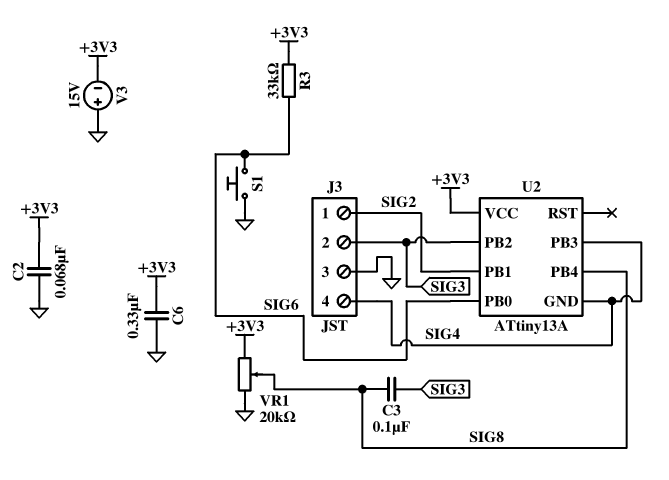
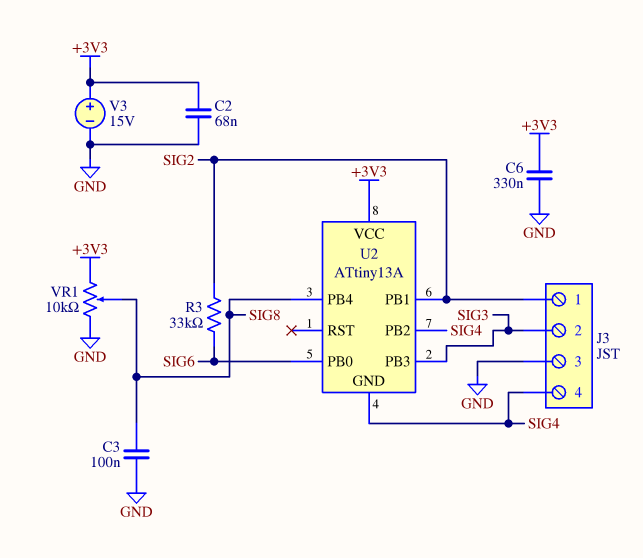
C3: 100nF (SIG3, SIG8) -> 100nF (GND, SIG8)
R3: 33k (+3V3, SIG6) -> 33k (SIG2, SIG6)
S1: button (GND, SIG6) -> none
U2 pin PB2: SIG3 -> SIG4
U2 pin PB3: SIG4 -> SIG3
V3: 15V (plus GND, minus +3V3) -> 15V (plus +3V3, minus GND)
VR1: 20k (+3V3, GND, wiper SIG8) -> 10k (+3V3, GND, wiper SIG8)

